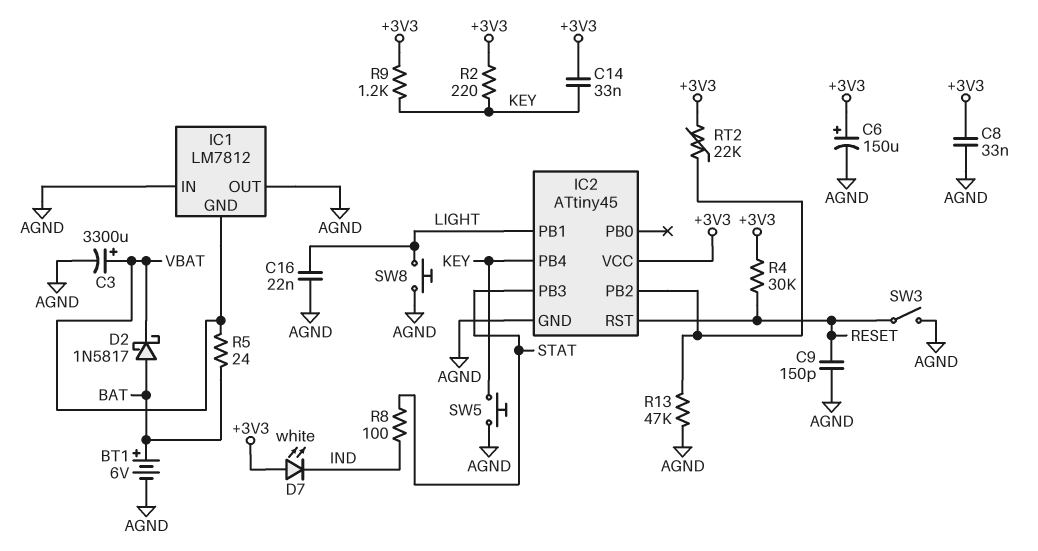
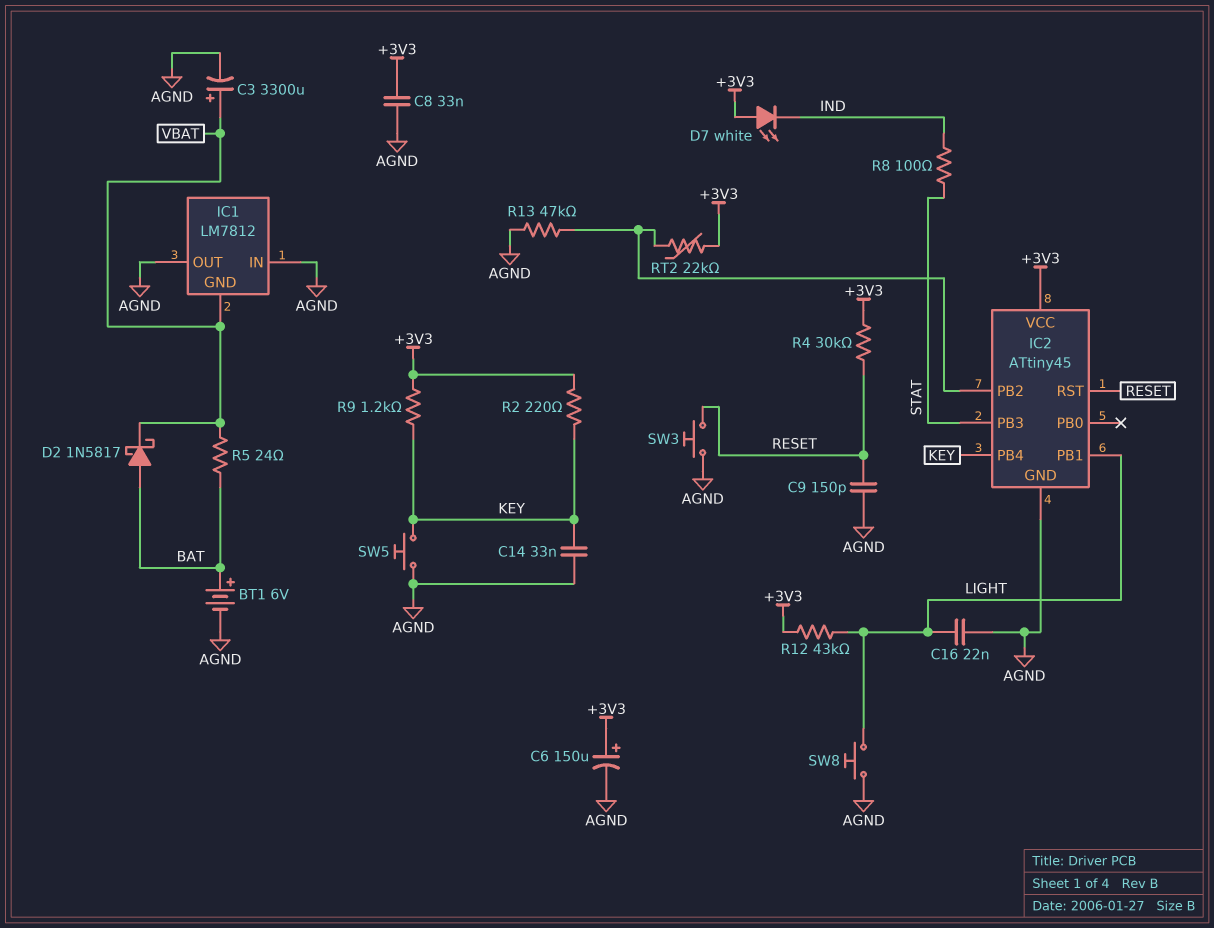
C14: 33nF (+3V3, KEY) -> 33nF (AGND, KEY)
R12: none -> 43k (+3V3, LIGHT)
SW3: switch (AGND, RESET) -> button (AGND, RESET)

